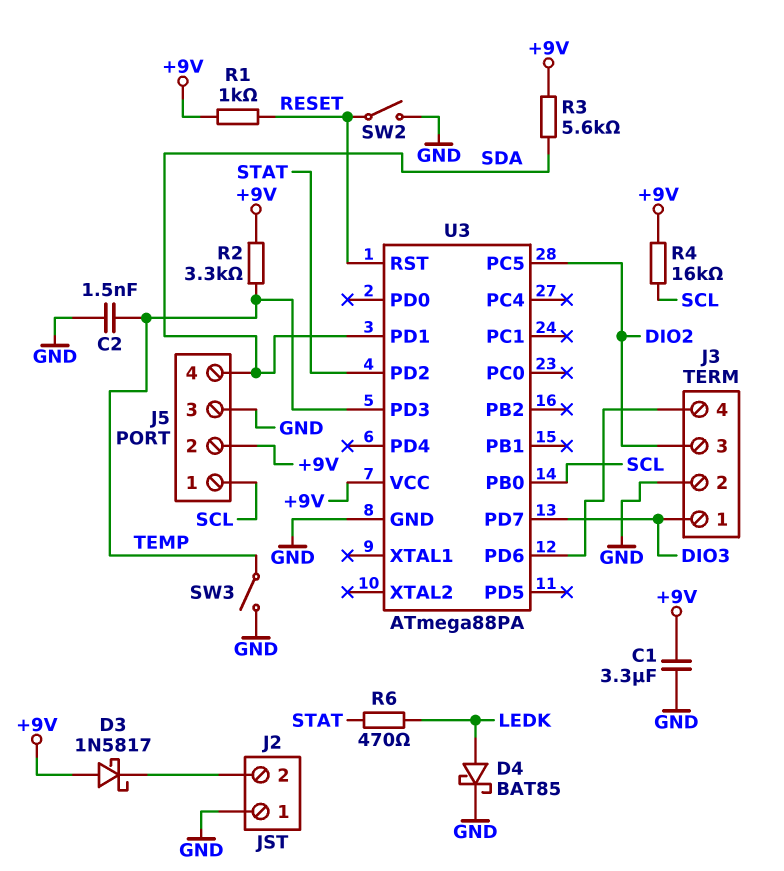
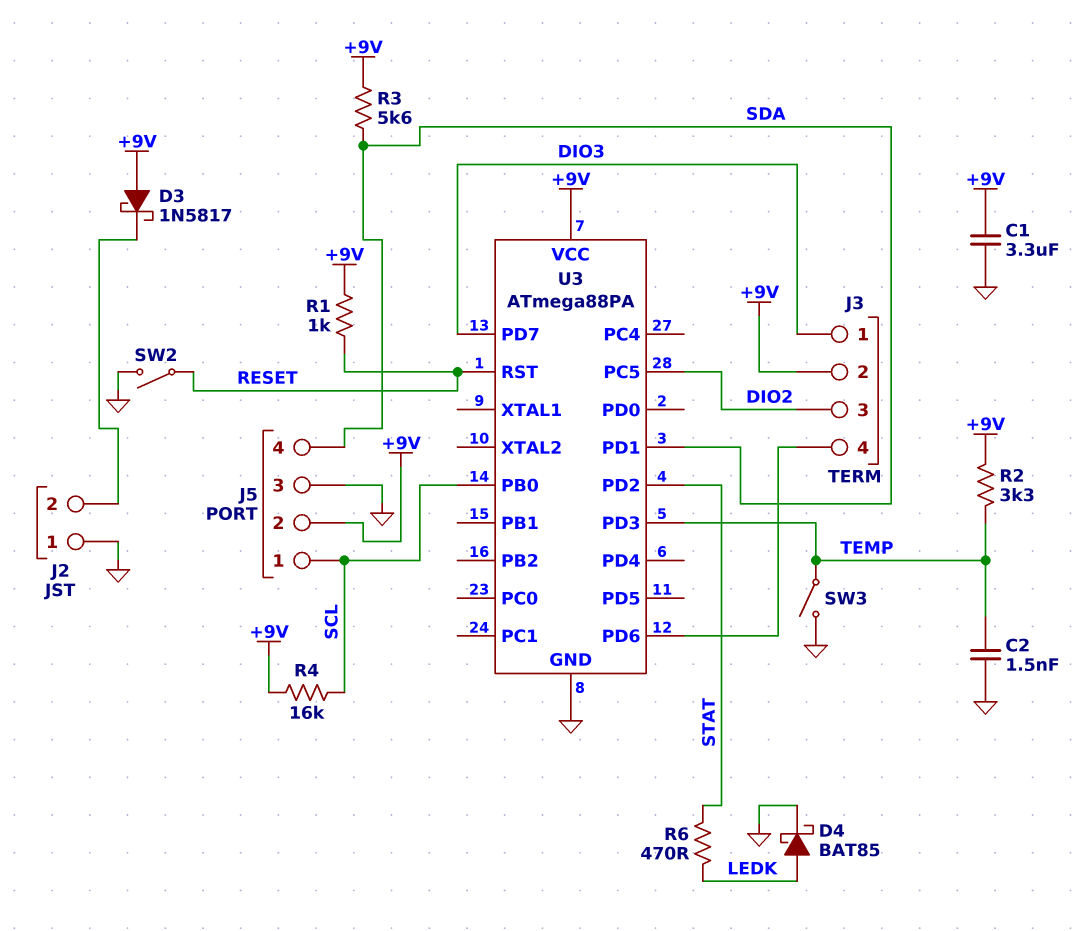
J3 pin 2: GND -> +9V

